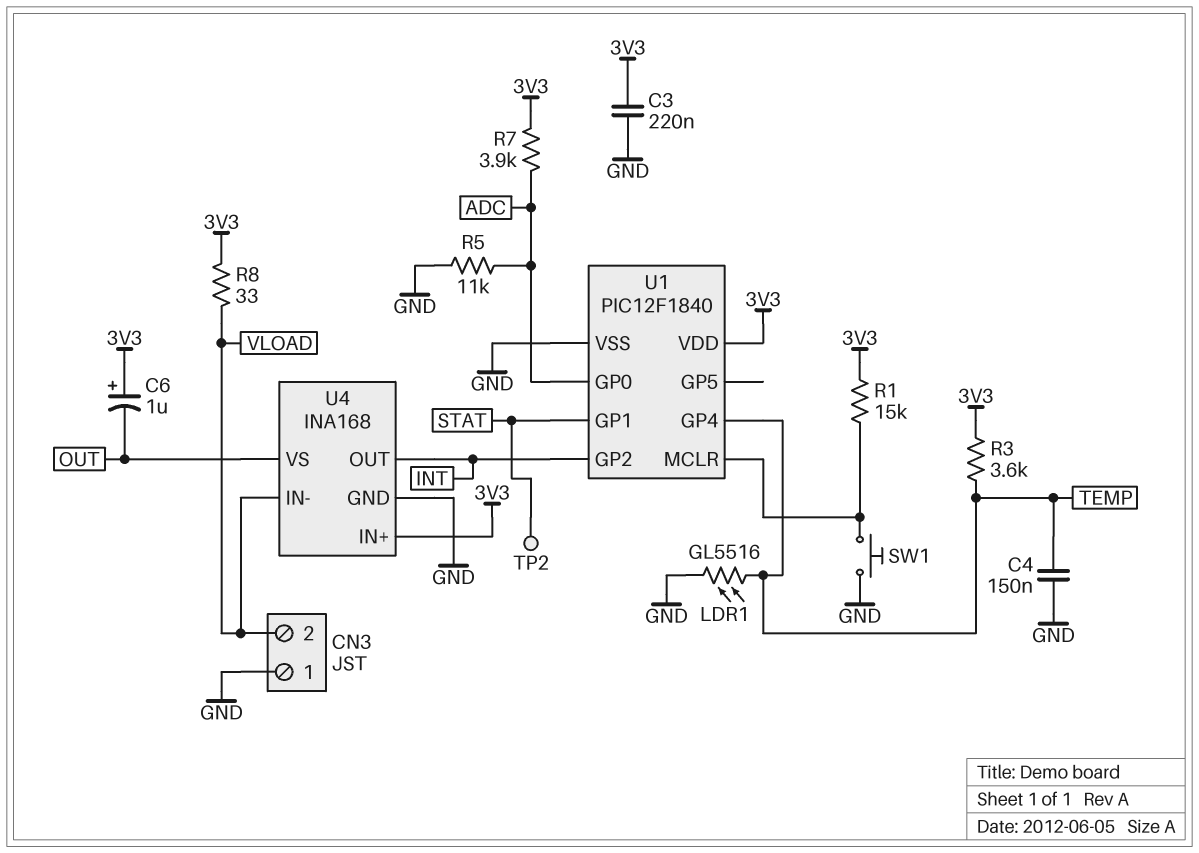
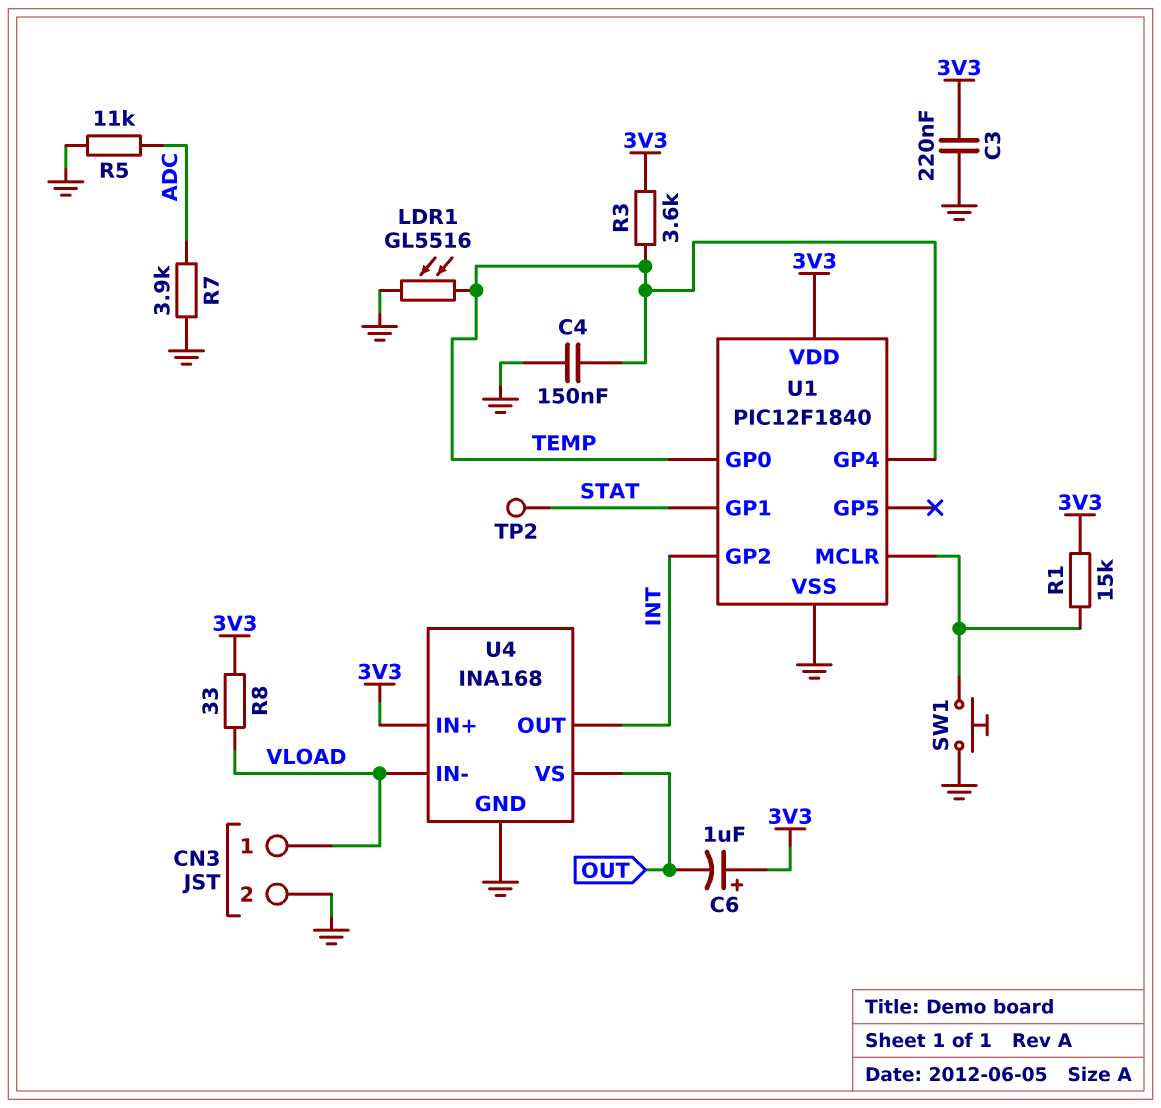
CN3 pin 1: GND -> VLOAD
CN3 pin 2: VLOAD -> GND
R7: 3.9k (3V3, ADC) -> 3.9k (ADC, GND)
U1 pin GP0: ADC -> TEMP

